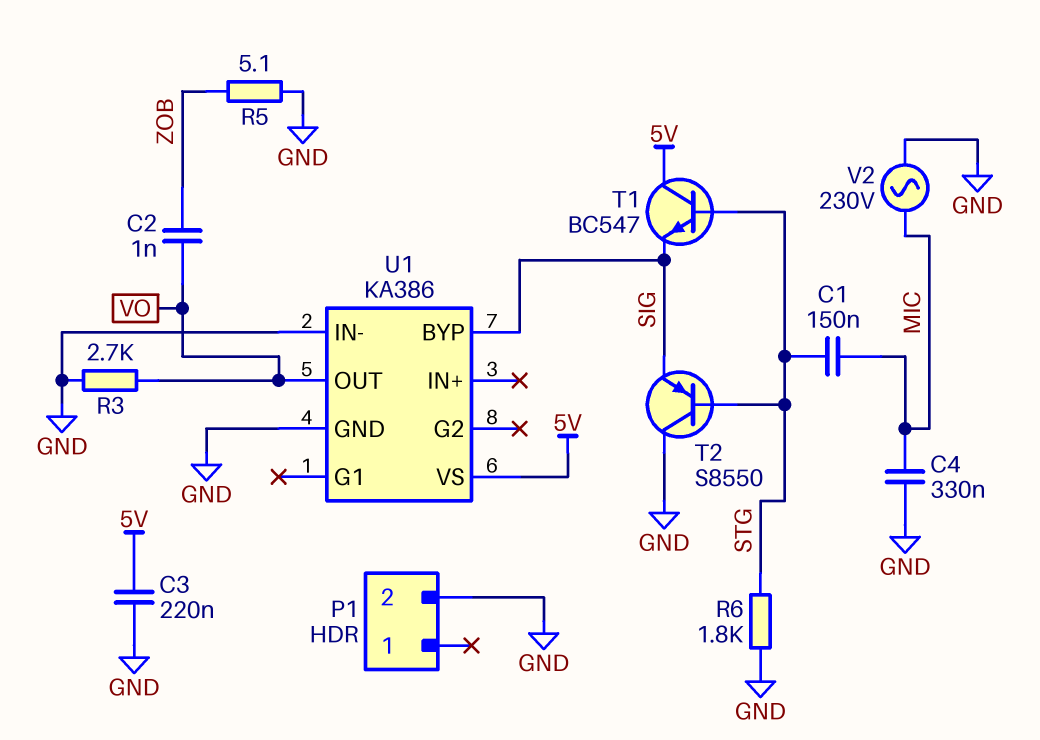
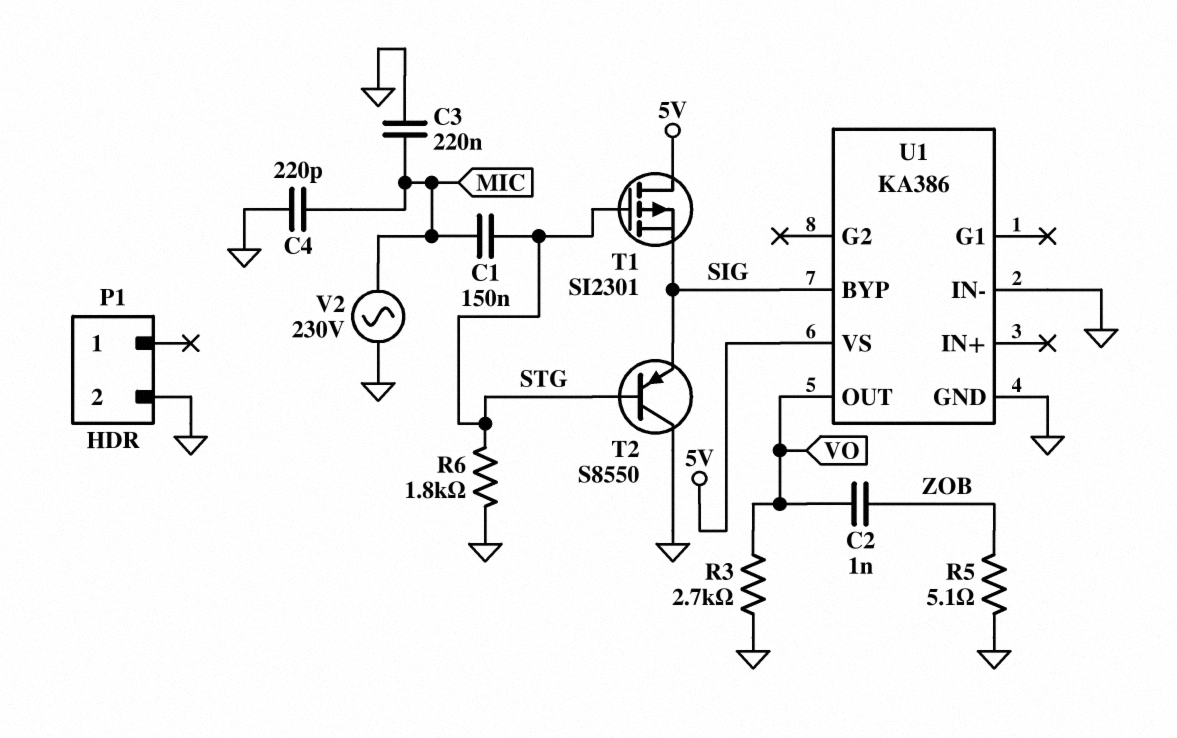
C3: 220nF (5V, GND) -> 220nF (GND, MIC)
C4: 330nF (GND, MIC) -> 220pF (GND, MIC)
T1: NPN BC547 (B STG, C 5V, E SIG) -> PMOS SI2301 (G STG, D 5V, S SIG)

